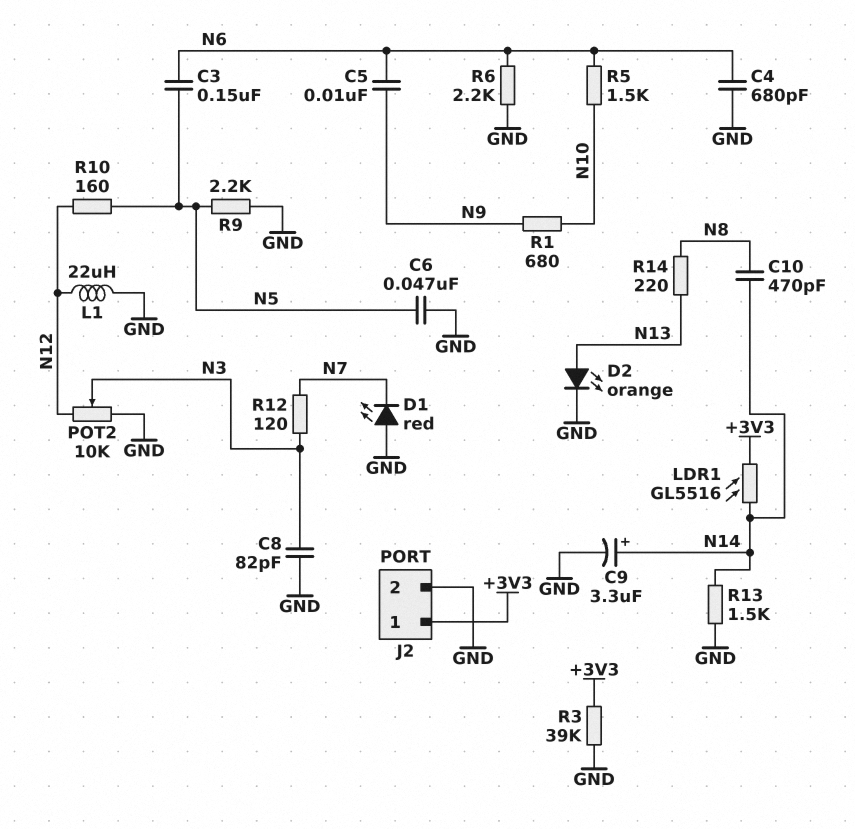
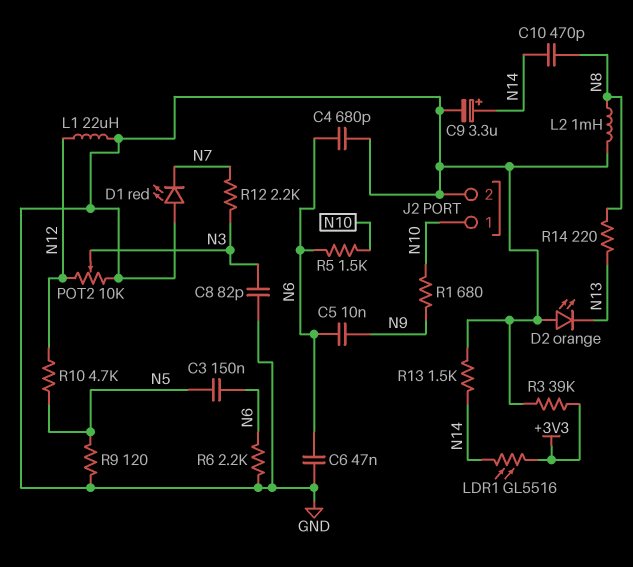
C6: 47nF (GND, N5) -> 47nF (GND, N6)
D2: LED orange (A N13, K GND) -> LED orange (A GND, K N13)
J2 pin 1: +3V3 -> N10
L2: none -> 1mH (GND, N8)
R9: 2.2k (GND, N5) -> 120 (GND, N5)
R10: 160 (N5, N12) -> 4.7k (N5, N12)
R12: 120 (N3, N7) -> 2.2k (N3, N7)

